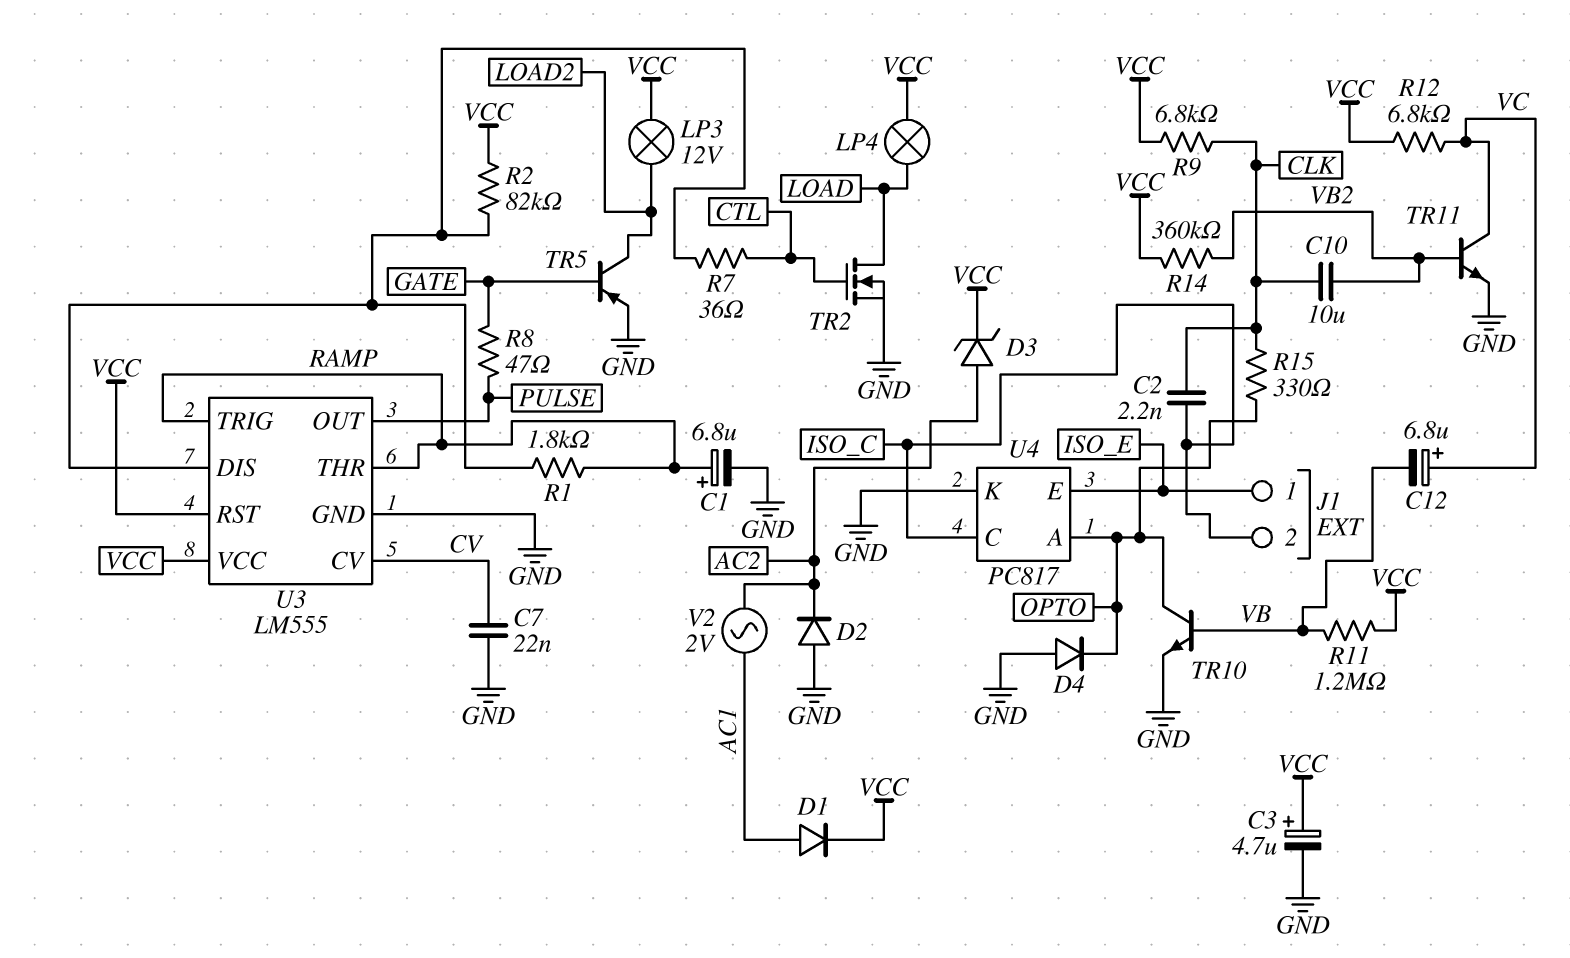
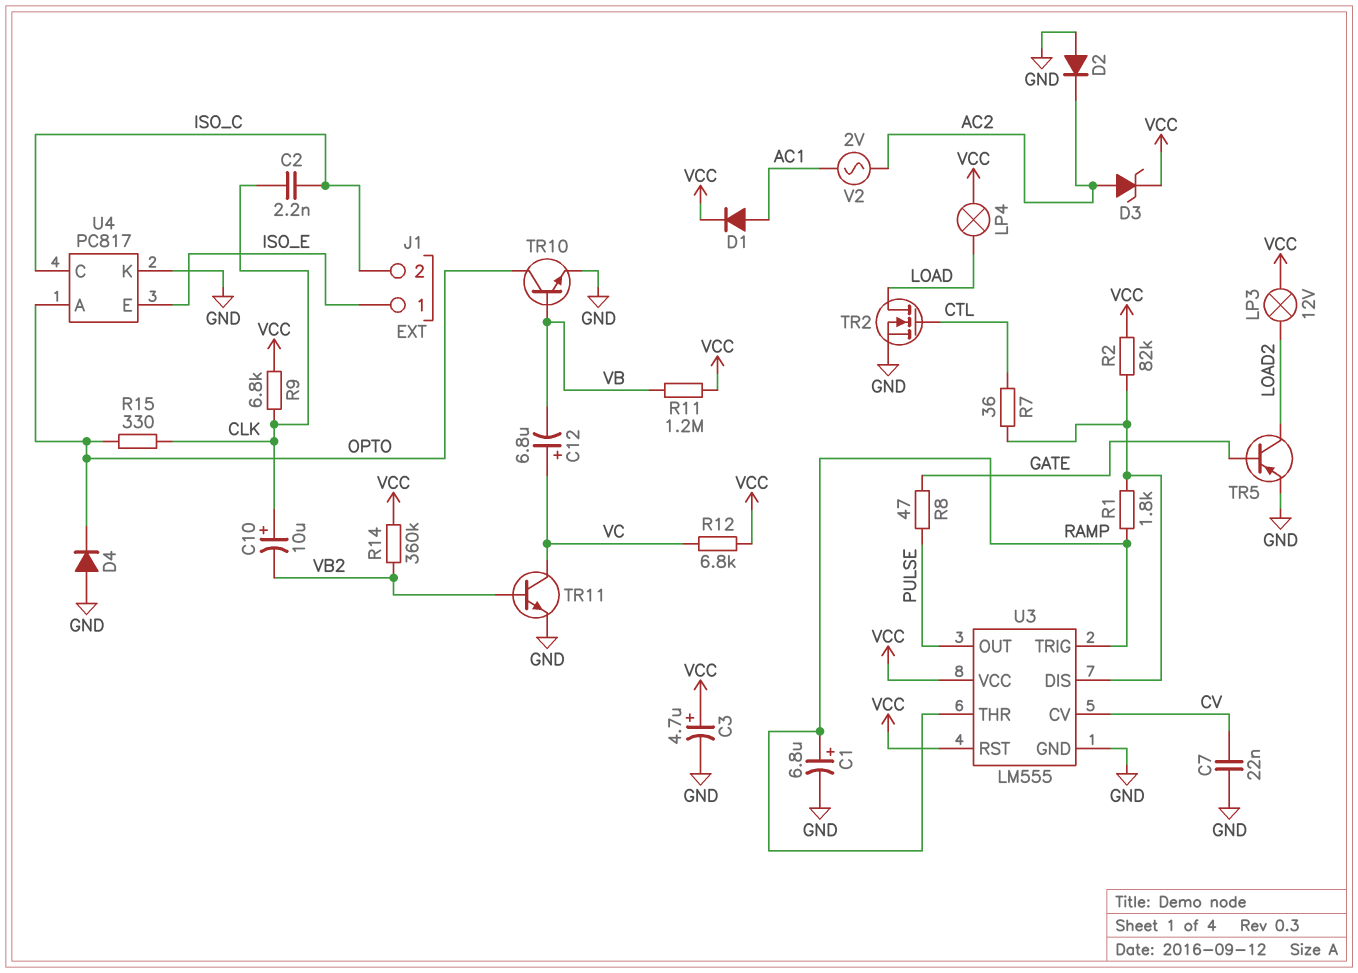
C10: 10uF (CLK, VB2) -> 10uF (plus CLK, minus VB2)

